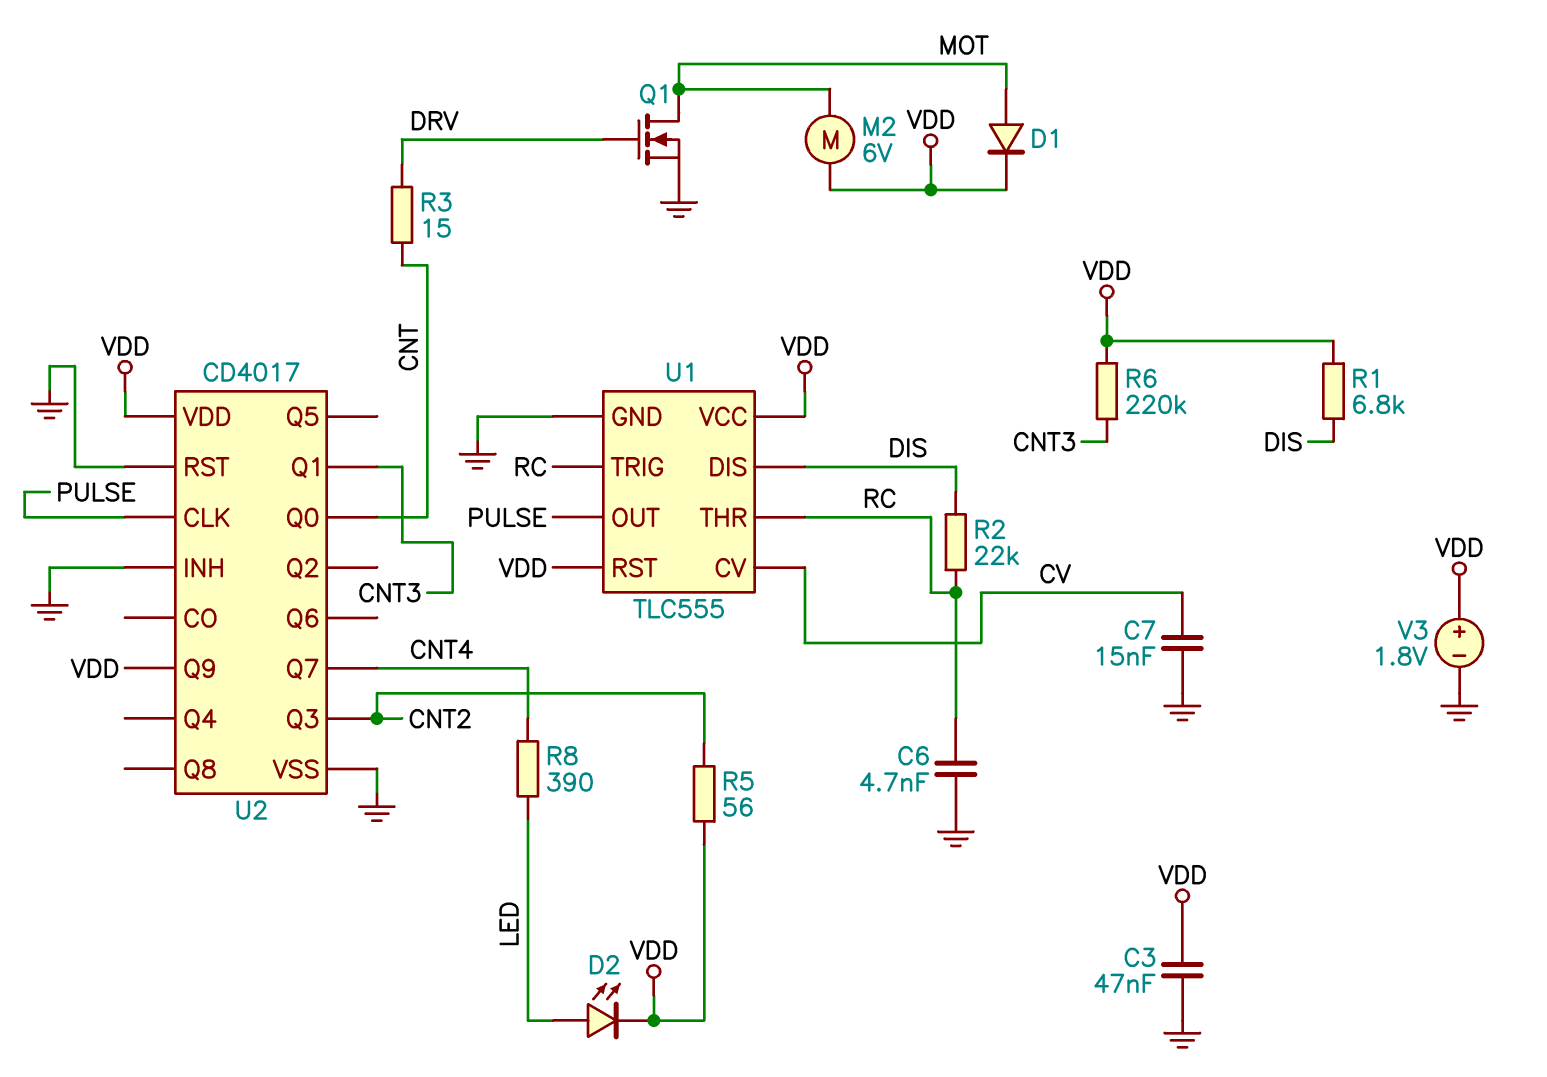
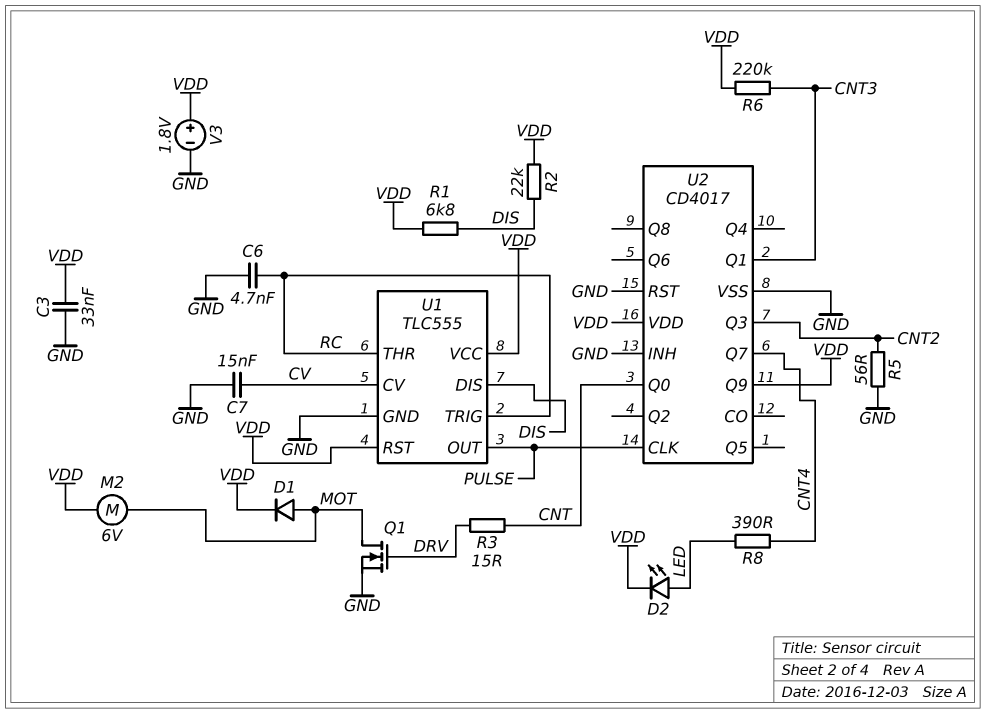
C3: 47nF (GND, VDD) -> 33nF (GND, VDD)
R2: 22k (DIS, RC) -> 22k (DIS, VDD)
R5: 56 (CNT2, VDD) -> 56 (CNT2, GND)

